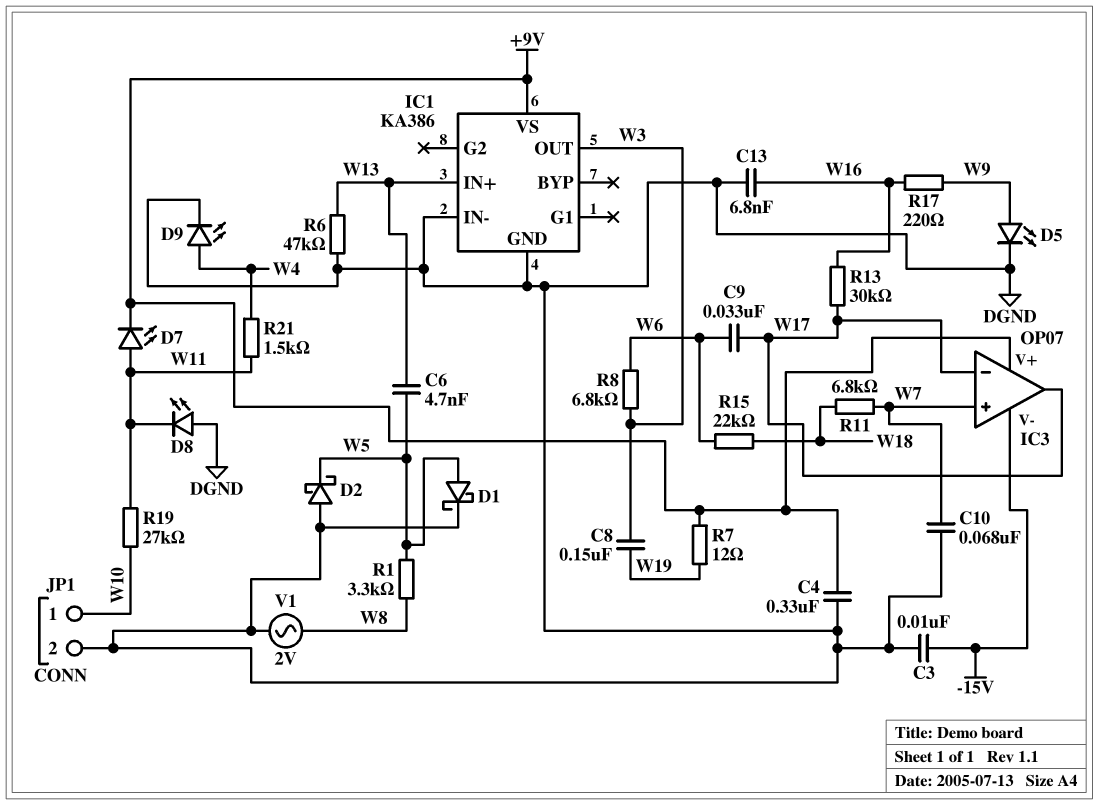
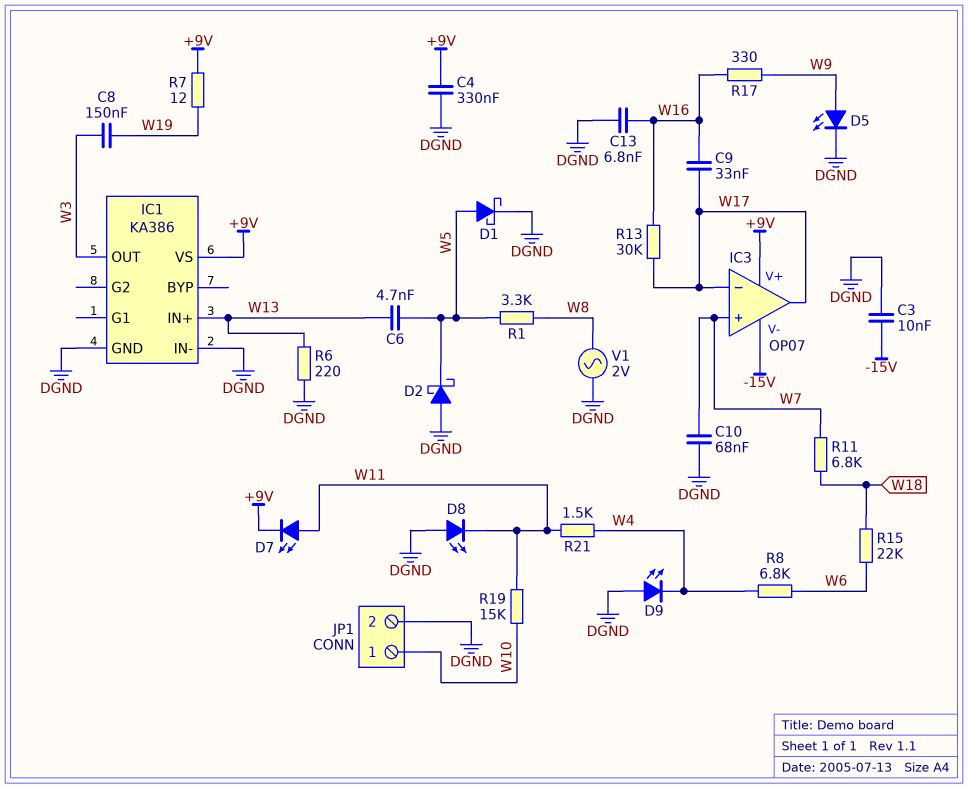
C9: 33nF (W6, W17) -> 33nF (W16, W17)
D9: LED (A W4, K DGND) -> LED (A DGND, K W4)
R6: 47k (DGND, W13) -> 220 (DGND, W13)
R8: 6.8k (W3, W6) -> 6.8k (W4, W6)
R17: 220 (W9, W16) -> 330 (W9, W16)
R19: 27k (W10, W11) -> 15k (W10, W11)

